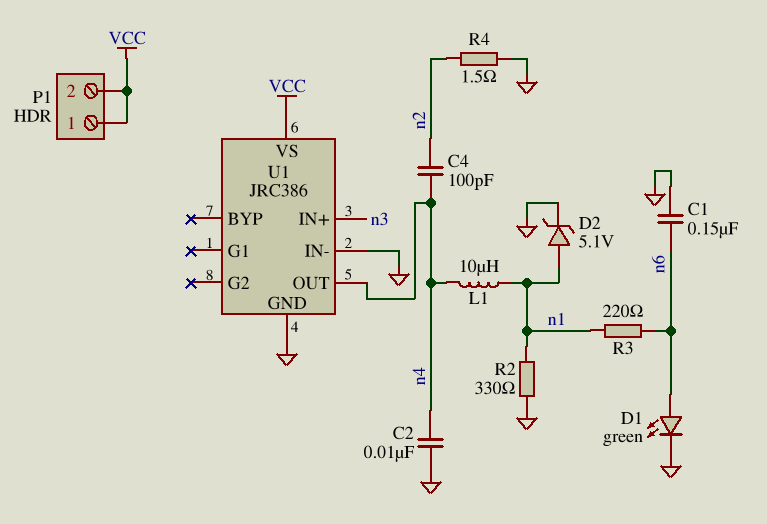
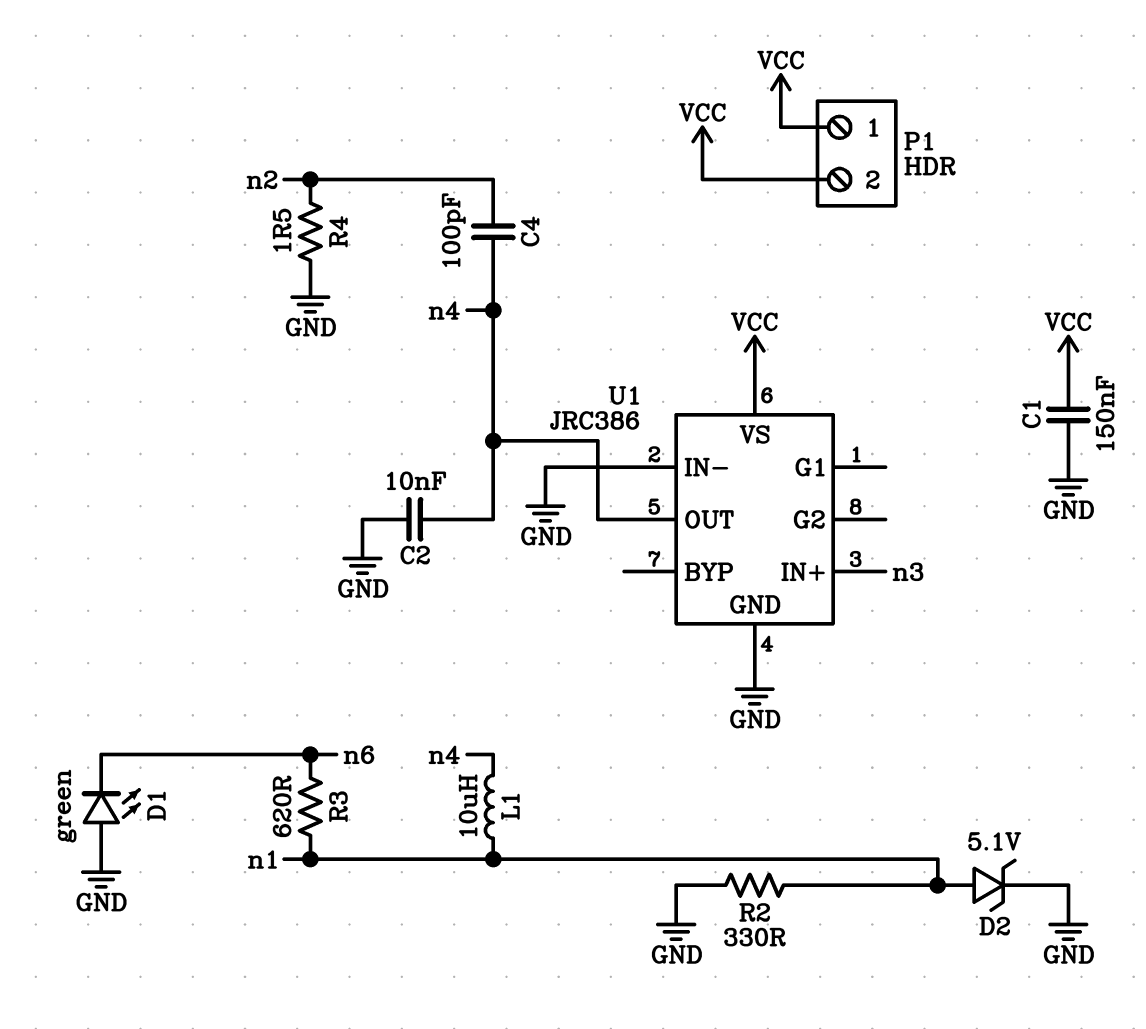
C1: 150nF (GND, n6) -> 150nF (GND, VCC)
D1: LED green (A n6, K GND) -> LED green (A GND, K n6)
R3: 220 (n1, n6) -> 620 (n1, n6)

